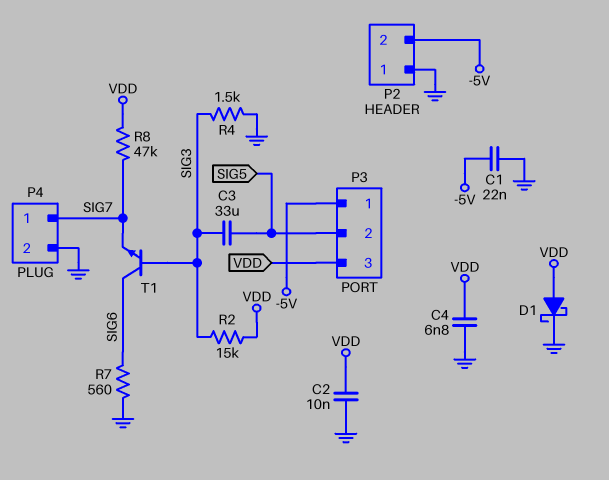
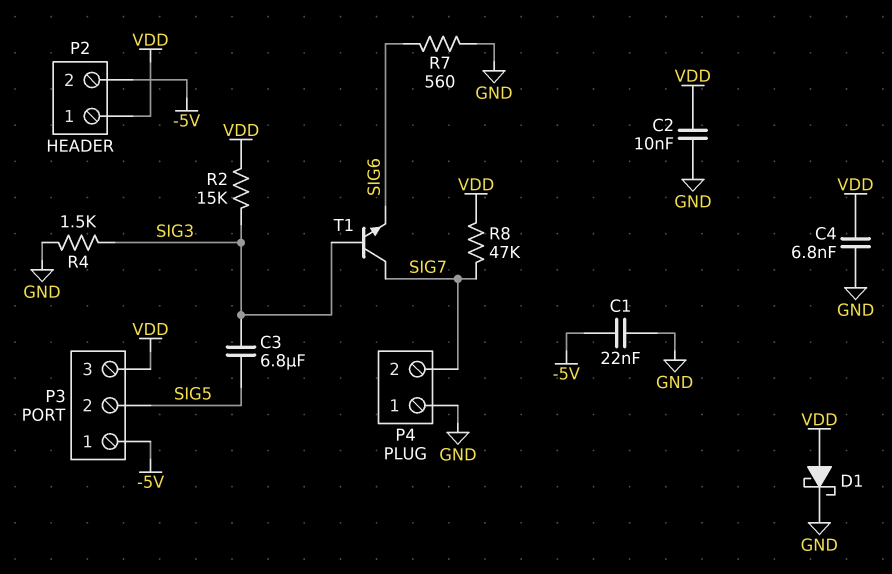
C3: 33uF (SIG3, SIG5) -> 6.8uF (SIG3, SIG5)
P2 pin 1: GND -> VDD
P4 pin 1: SIG7 -> GND
P4 pin 2: GND -> SIG7
T1: NPN (B SIG3, C SIG6, E SIG7) -> NPN (B SIG3, C SIG7, E SIG6)

